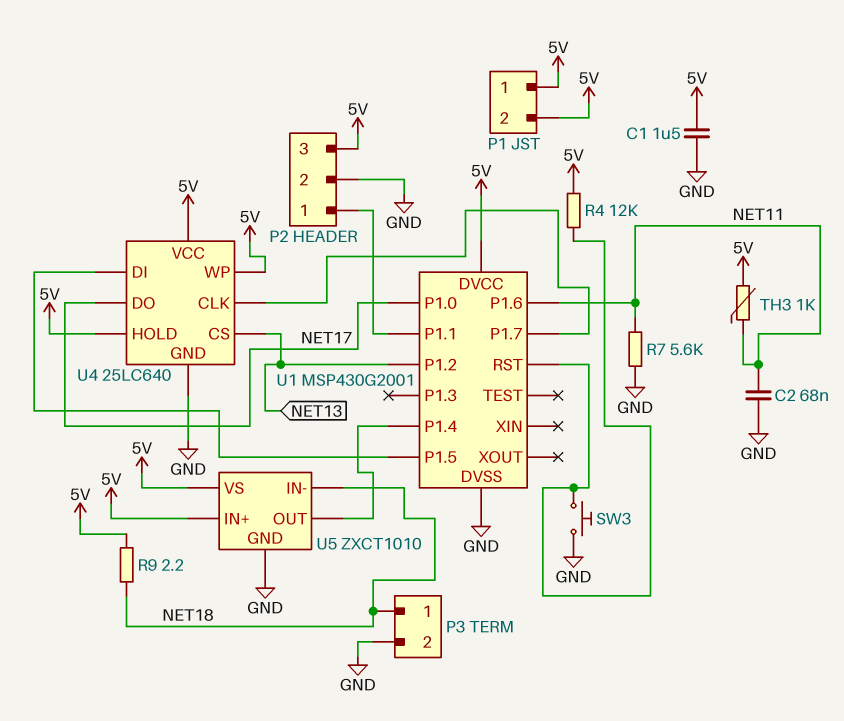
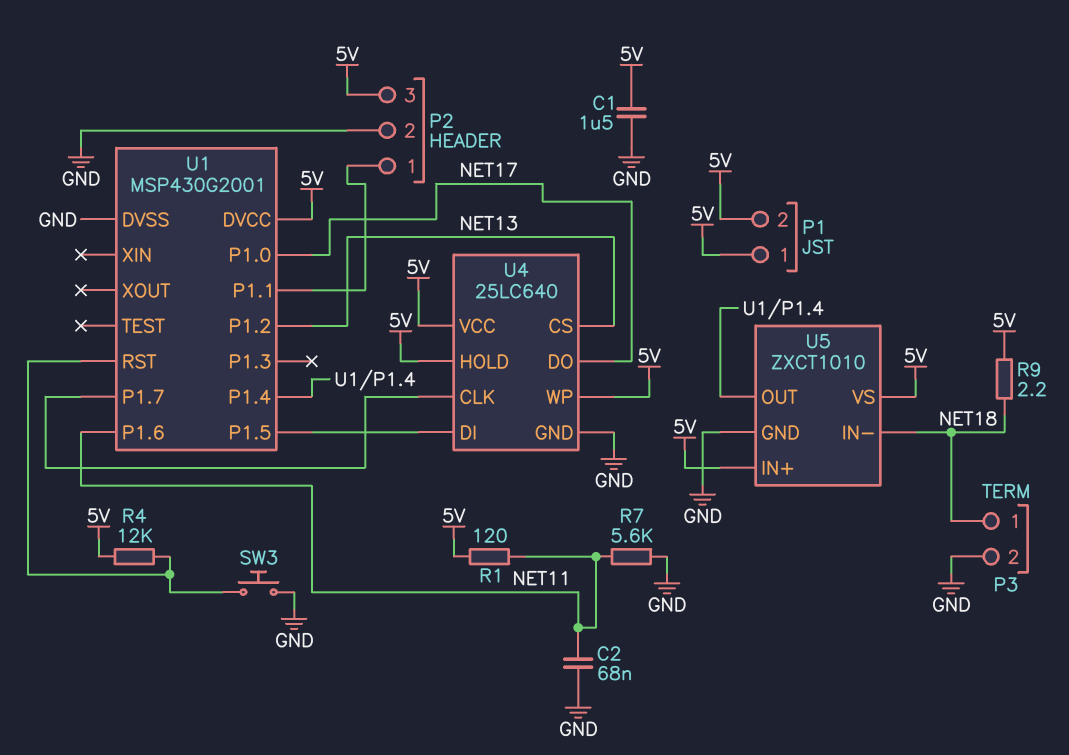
R1: none -> 120 (5V, NET11)
TH3: 1k (5V, NET11) -> none

